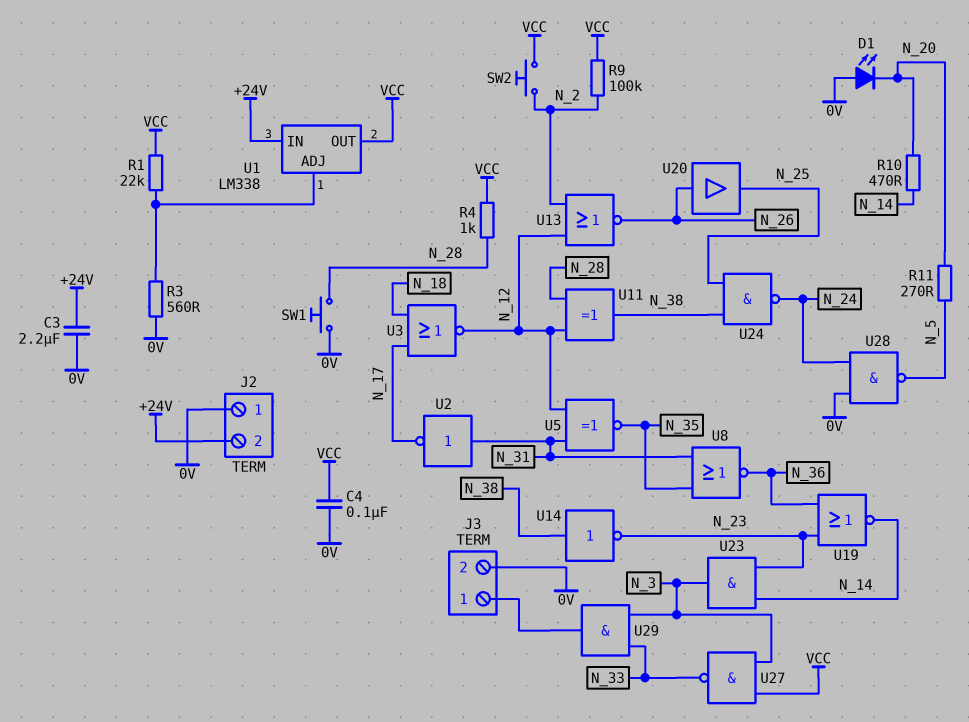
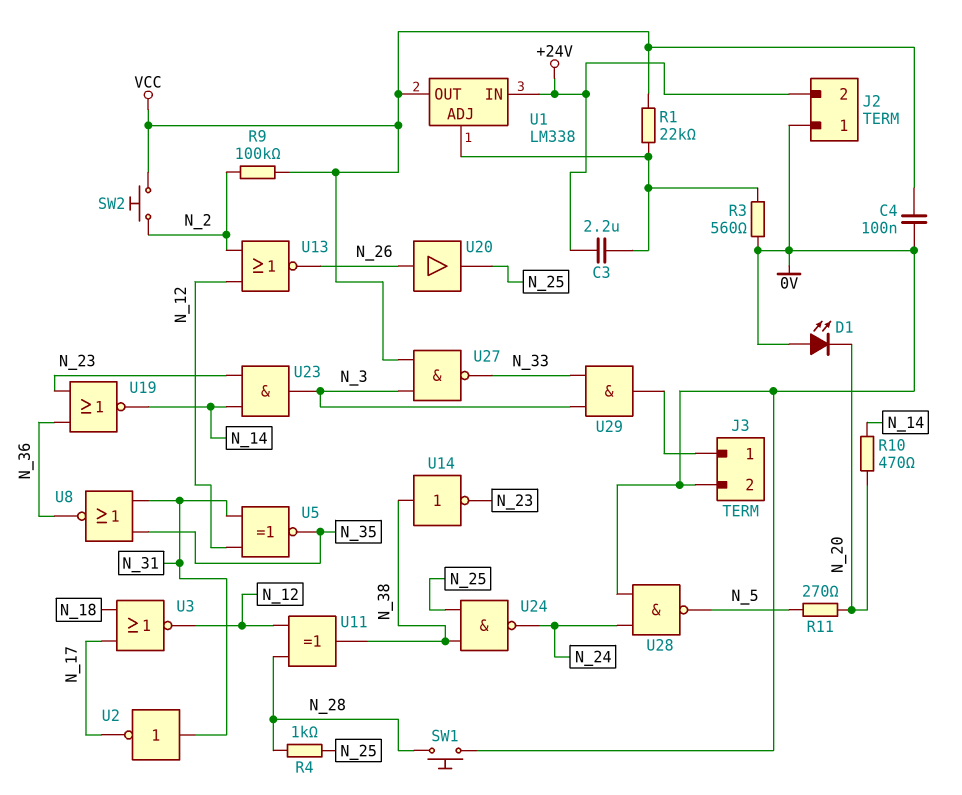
C3: 2.2uF (+24V, 0V) -> 2.2uF (+24V, U1/ADJ)
R4: 1k (N_28, VCC) -> 1k (N_25, N_28)

